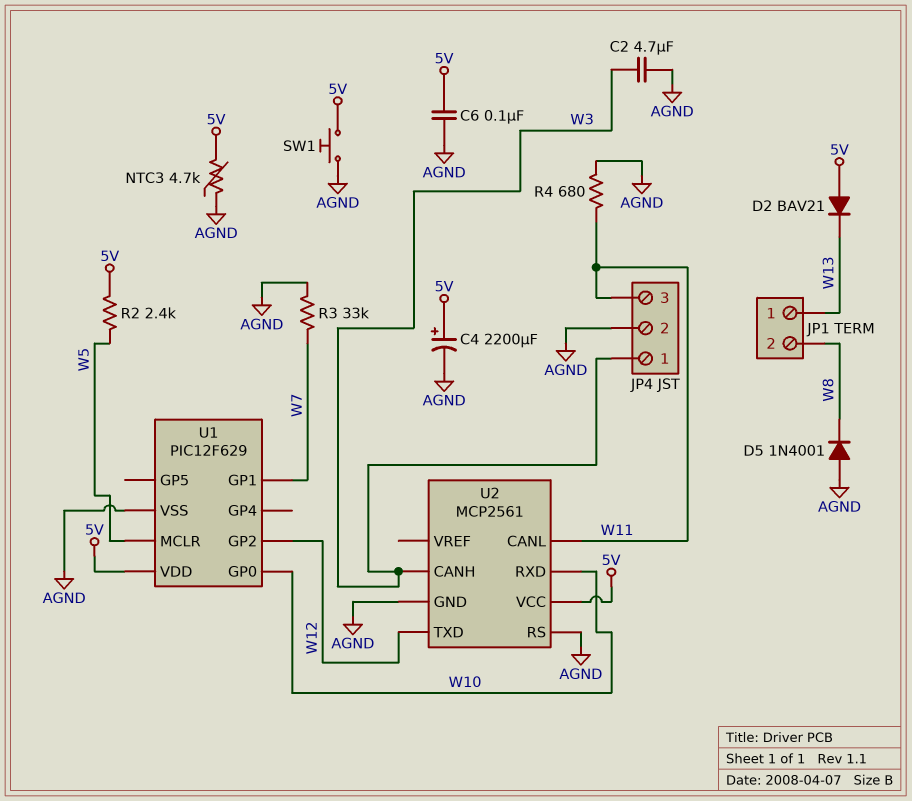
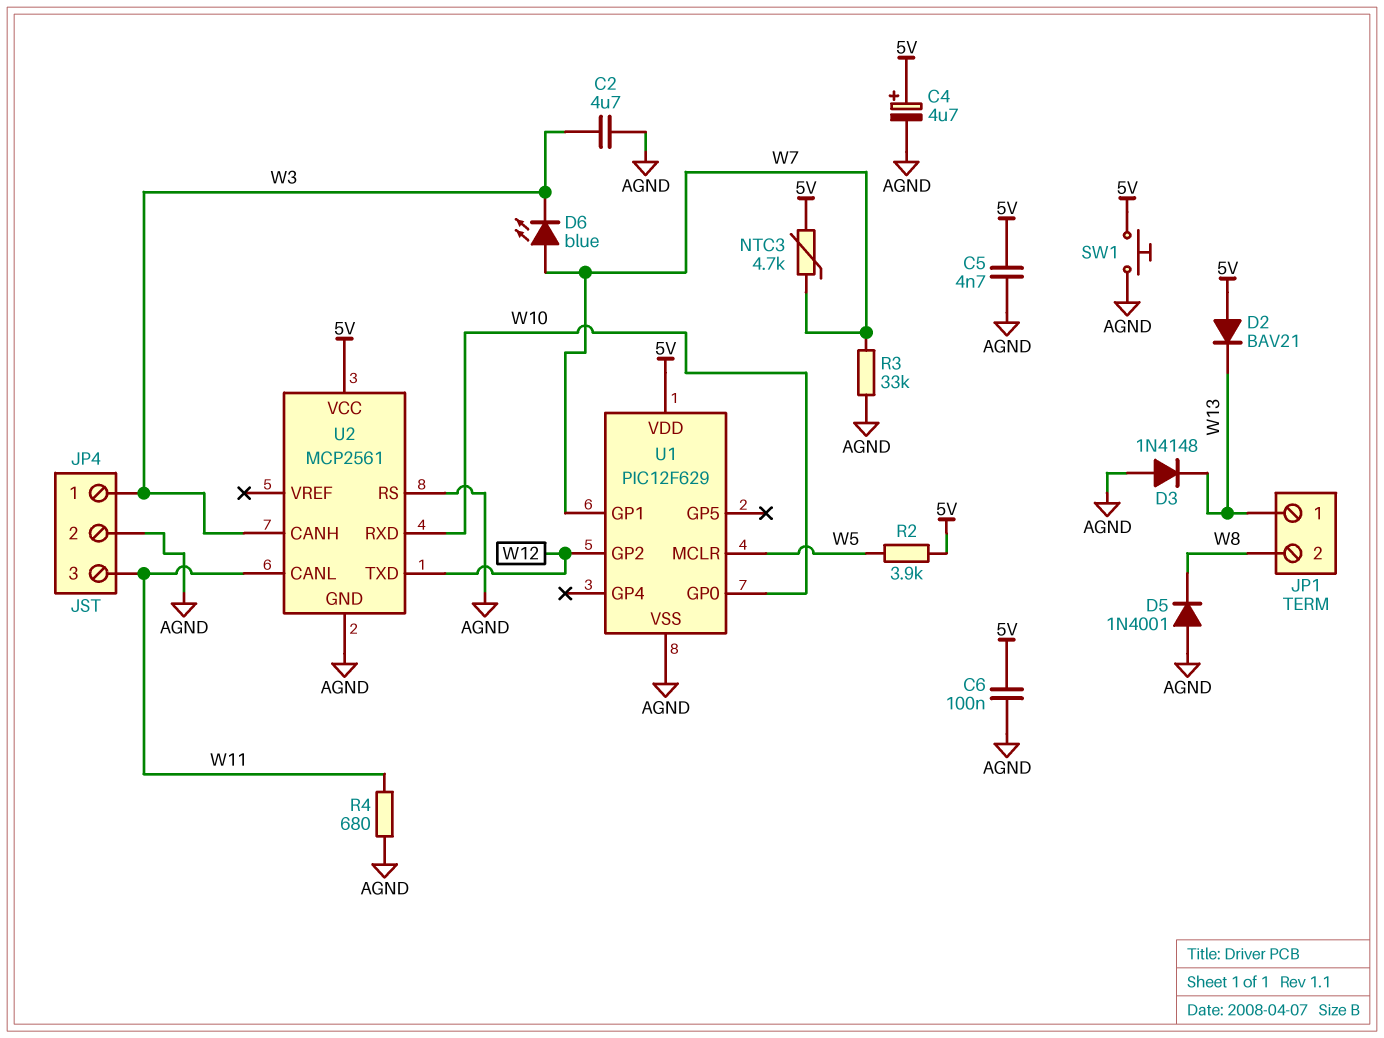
C4: 2200uF (plus 5V, minus AGND) -> 4.7uF (plus 5V, minus AGND)
C5: none -> 4.7nF (5V, AGND)
D3: none -> diode 1N4148 (A AGND, K W13)
D6: none -> LED blue (A W7, K W3)
NTC3: 4.7k (5V, AGND) -> 4.7k (5V, W7)
R2: 2.4k (5V, W5) -> 3.9k (5V, W5)

